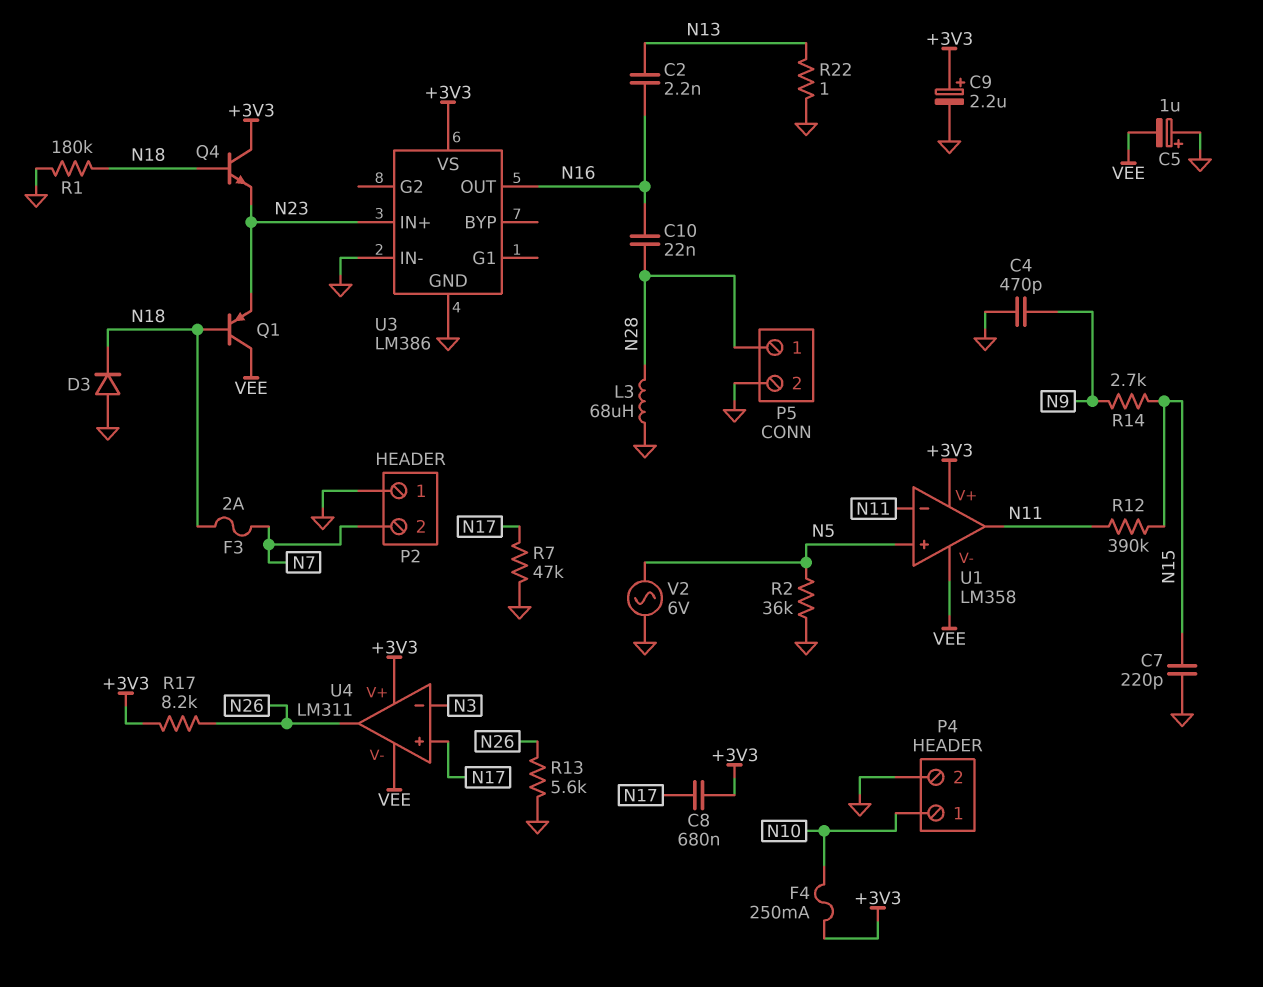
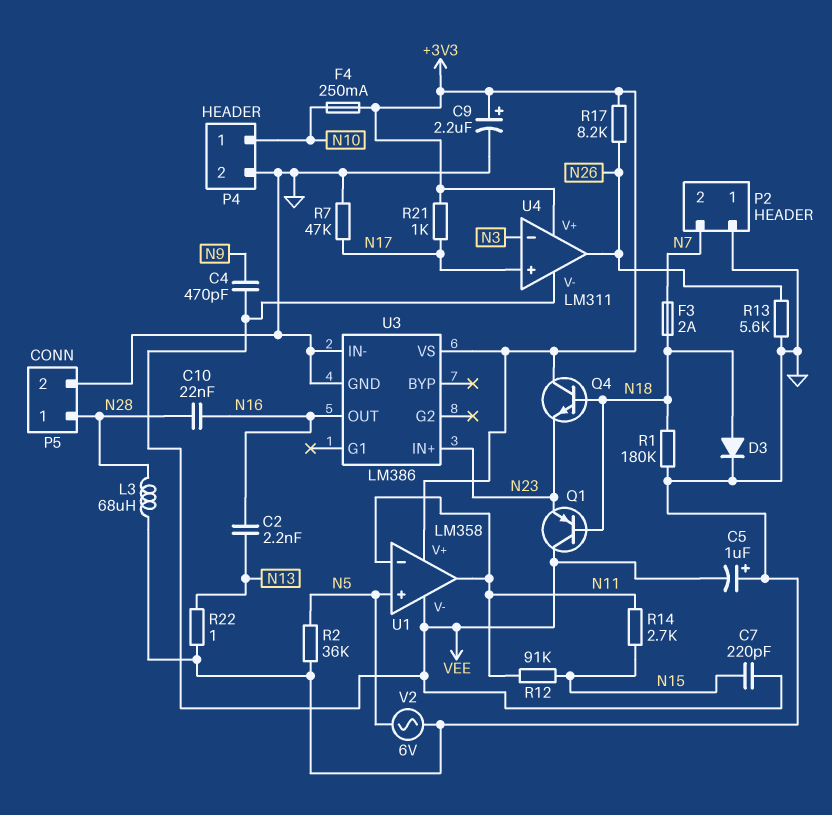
C4: 470pF (GND, N9) -> 470pF (N9, VEE)
C7: 220pF (GND, N15) -> 220pF (N15, VEE)
C8: 680nF (+3V3, N17) -> none
D3: diode (A GND, K N18) -> diode (A N18, K GND)
R12: 390k (N11, N15) -> 91k (N11, N15)
R14: 2.7k (N9, N15) -> 2.7k (N11, N15)
R21: none -> 1k (+3V3, N17)

